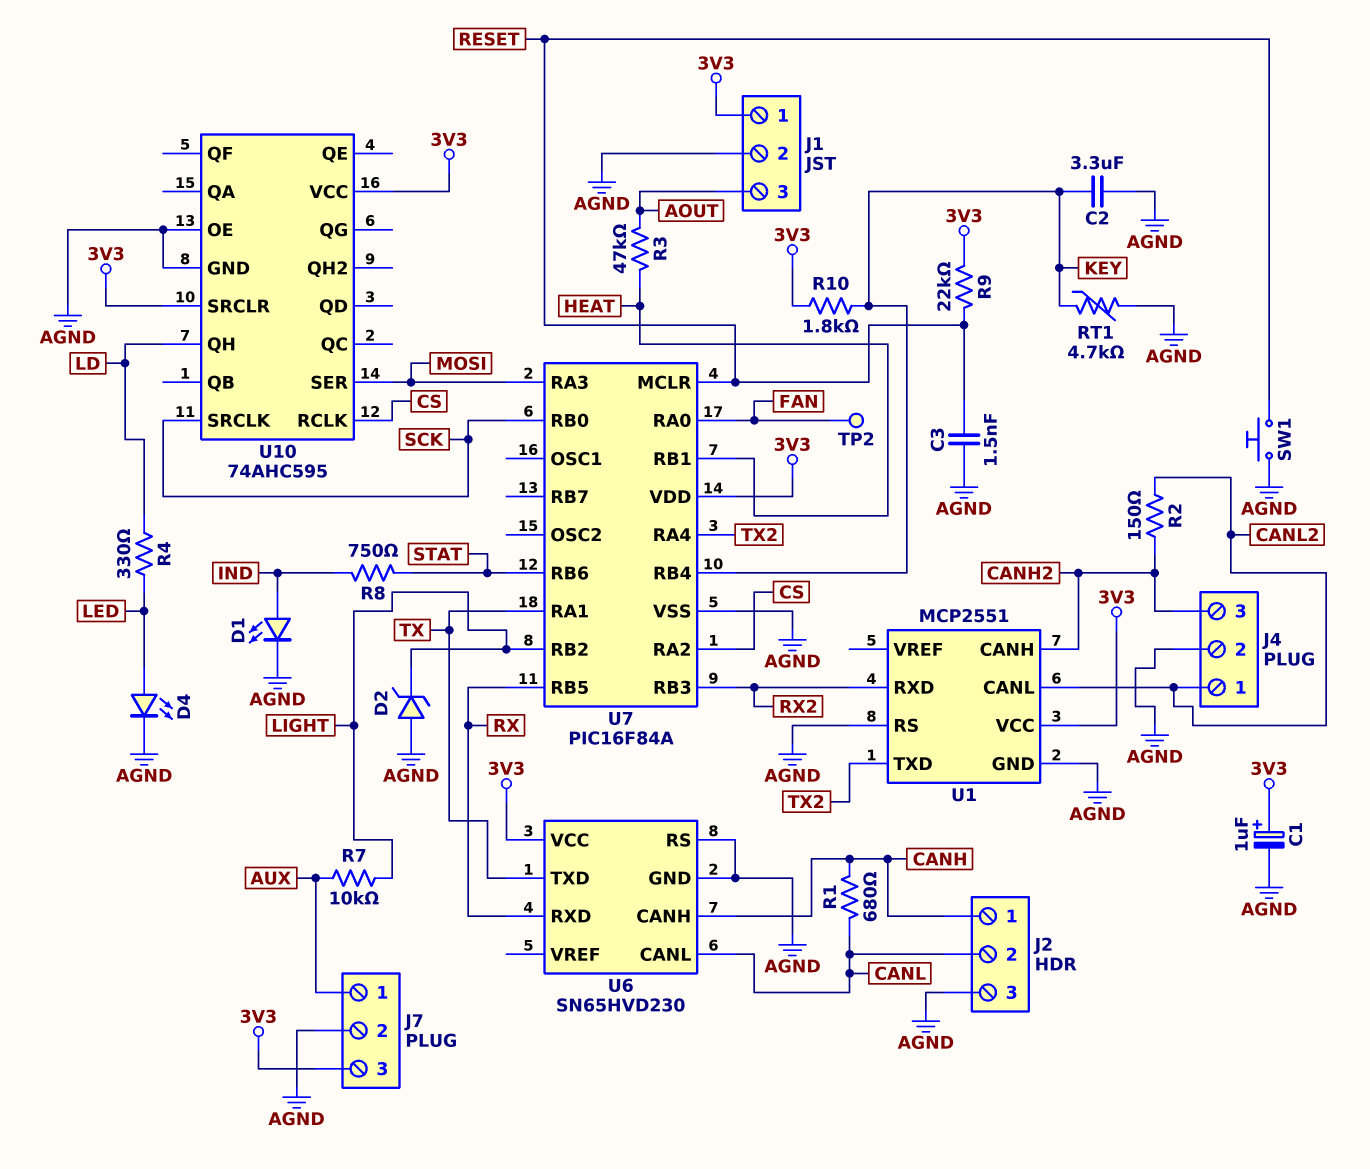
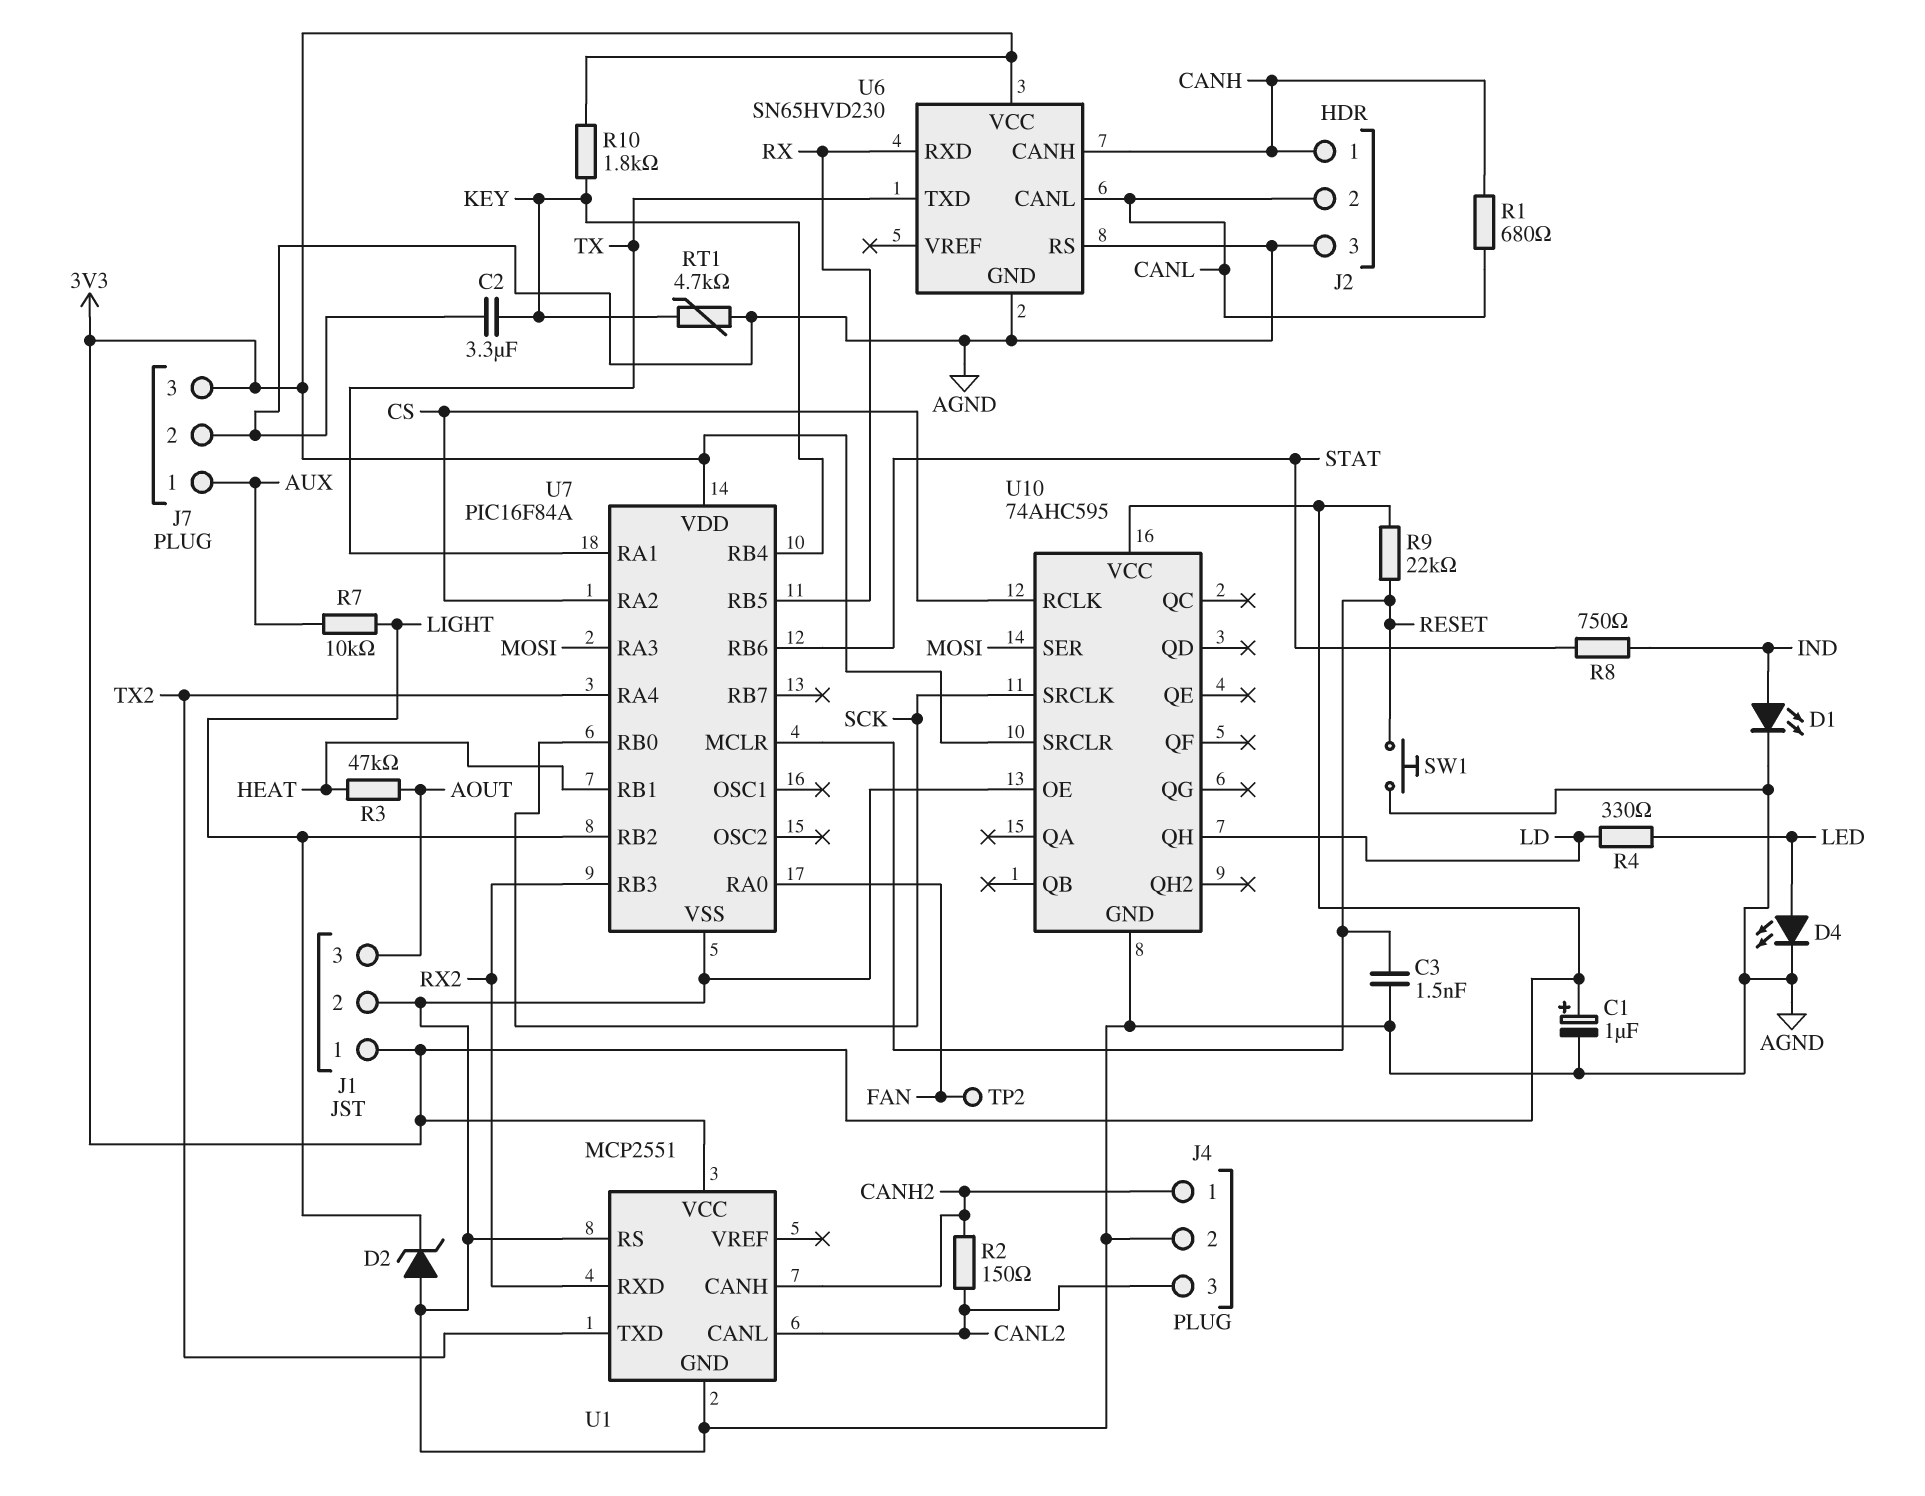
J4 pin 1: CANL2 -> CANH2
J4 pin 3: CANH2 -> CANL2

